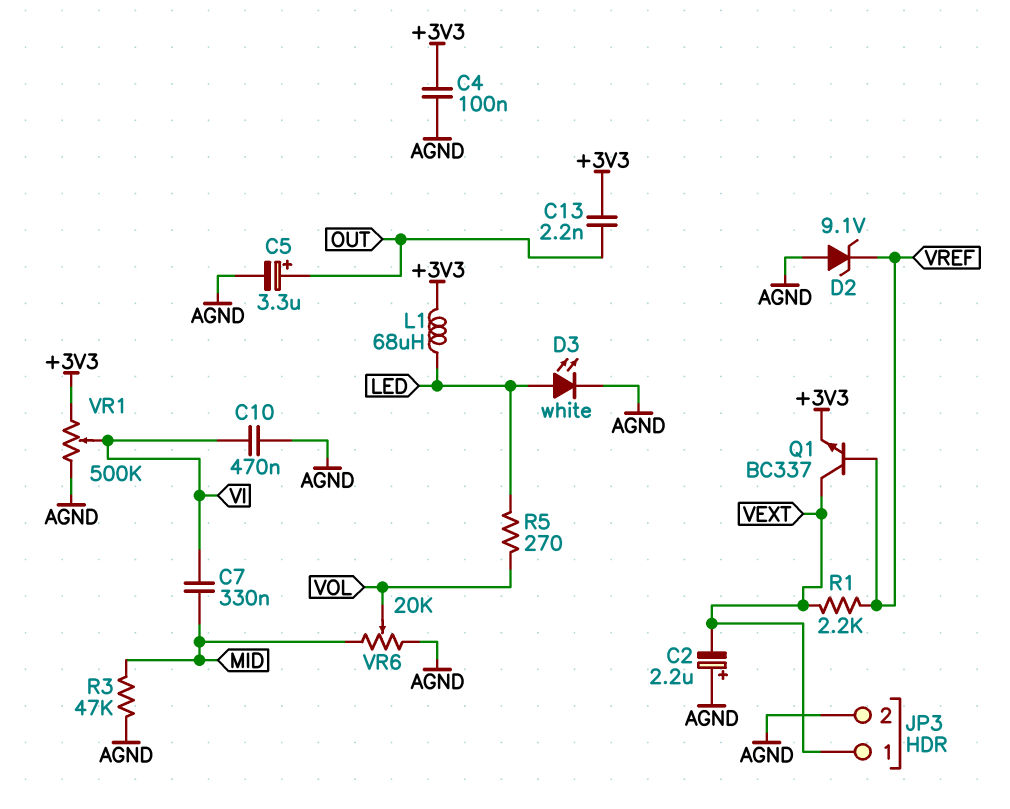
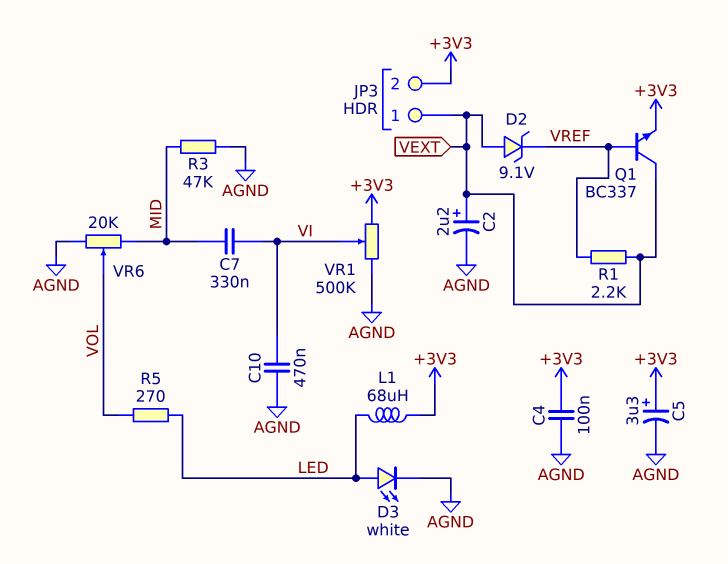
C2: 2.2uF (plus AGND, minus VEXT) -> 2.2uF (plus VEXT, minus AGND)
C5: 3.3uF (plus OUT, minus AGND) -> 3.3uF (plus +3V3, minus AGND)
C13: 2.2nF (+3V3, OUT) -> none
D2: zener 9.1V (A AGND, K VREF) -> zener 9.1V (A VEXT, K VREF)
JP3 pin 2: AGND -> +3V3

